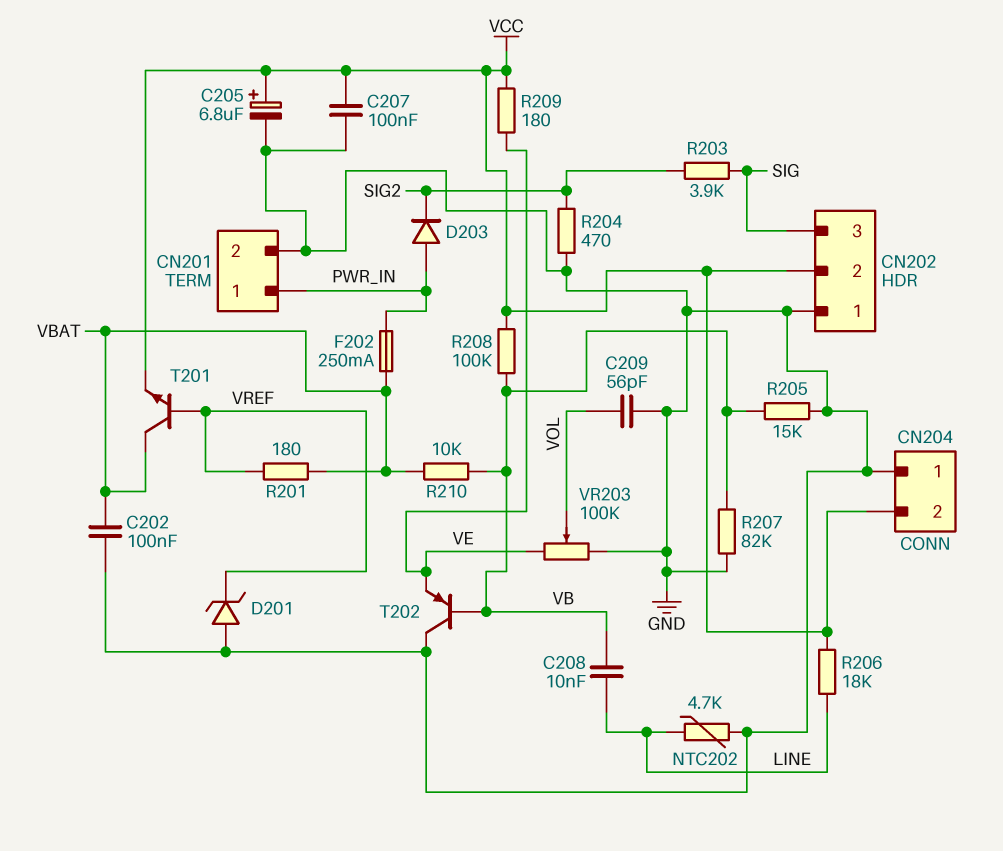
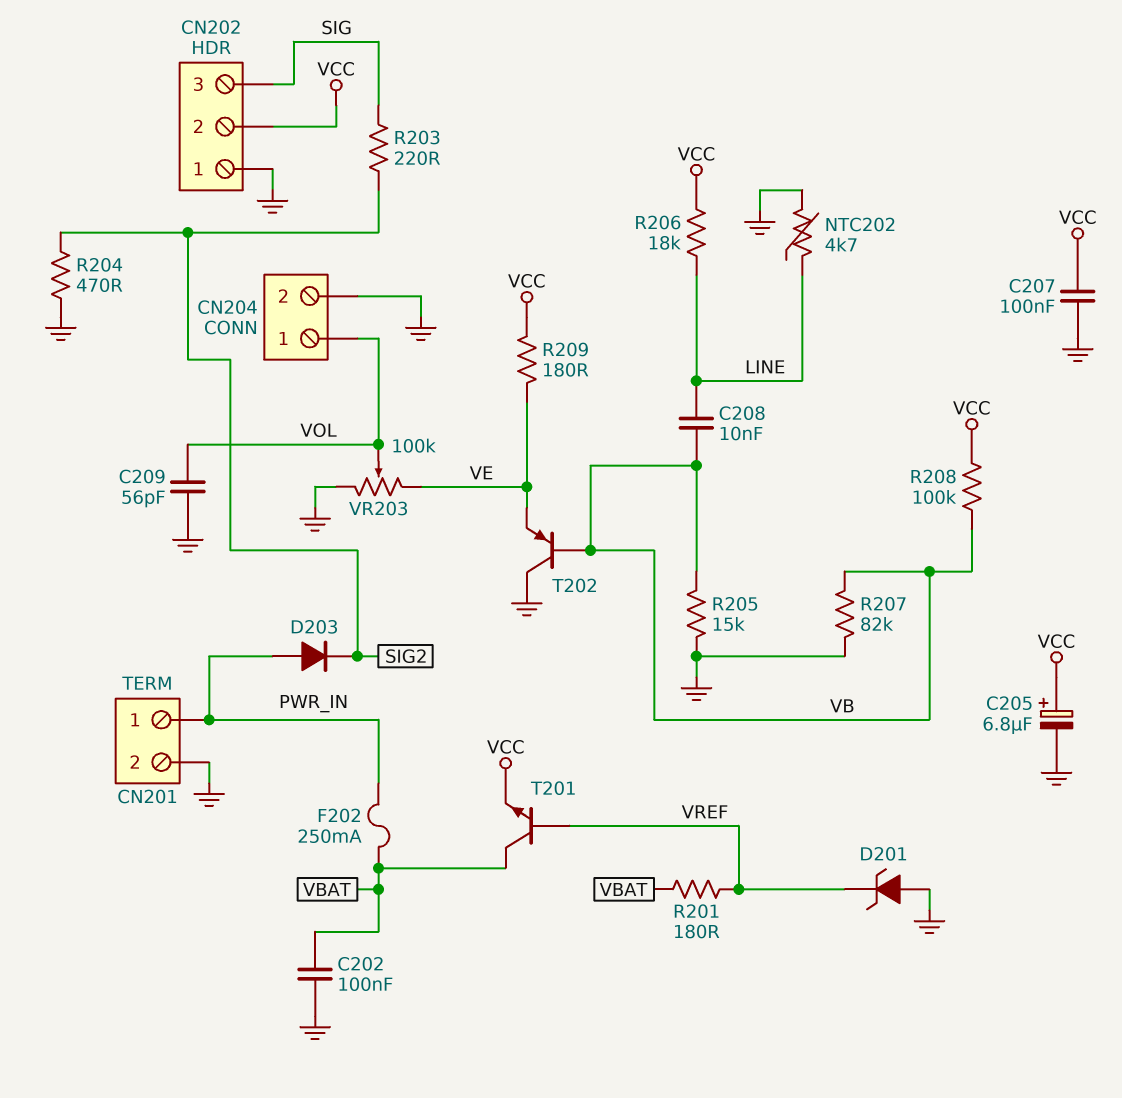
CN204 pin 1: GND -> VOL
CN204 pin 2: VCC -> GND
R203: 3.9k (SIG, SIG2) -> 220 (SIG, SIG2)
R210: 10k (VB, VBAT) -> none

